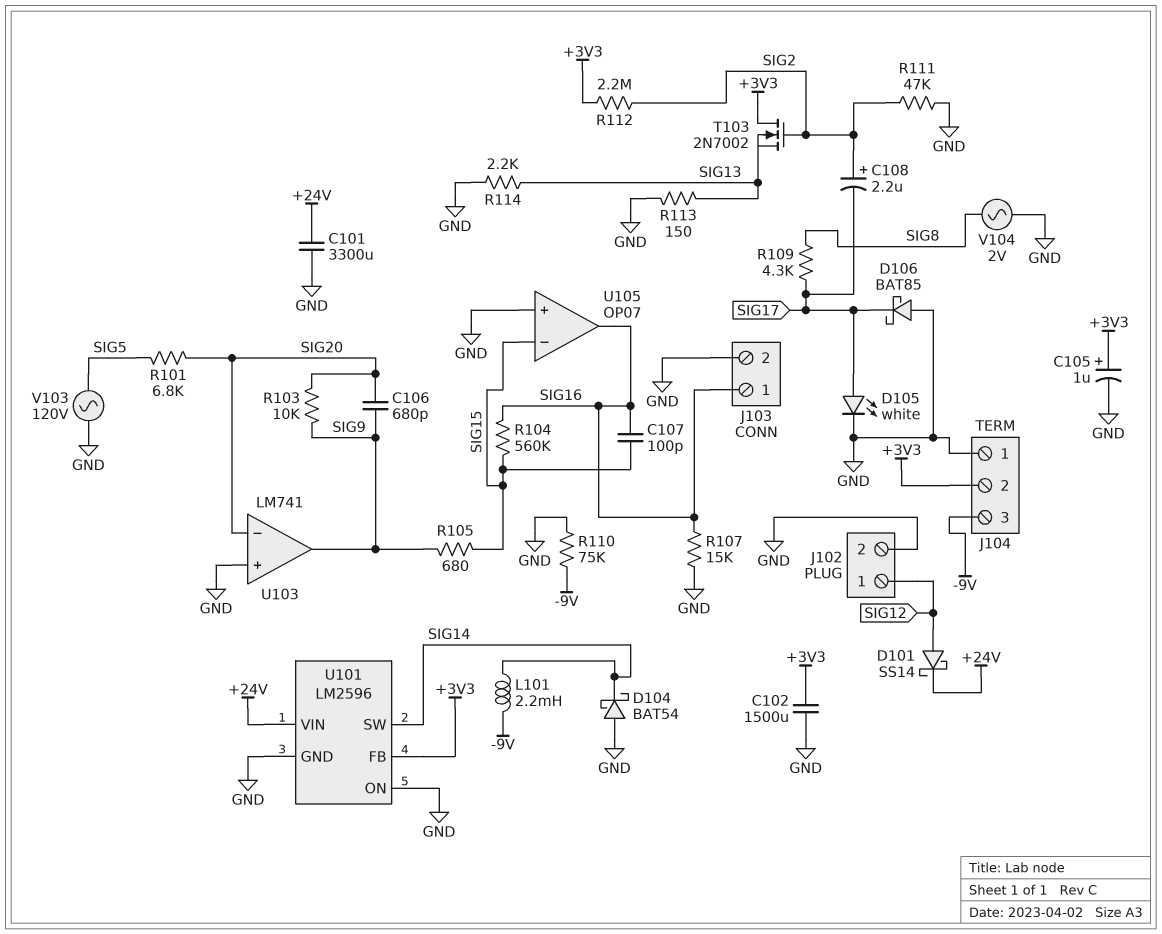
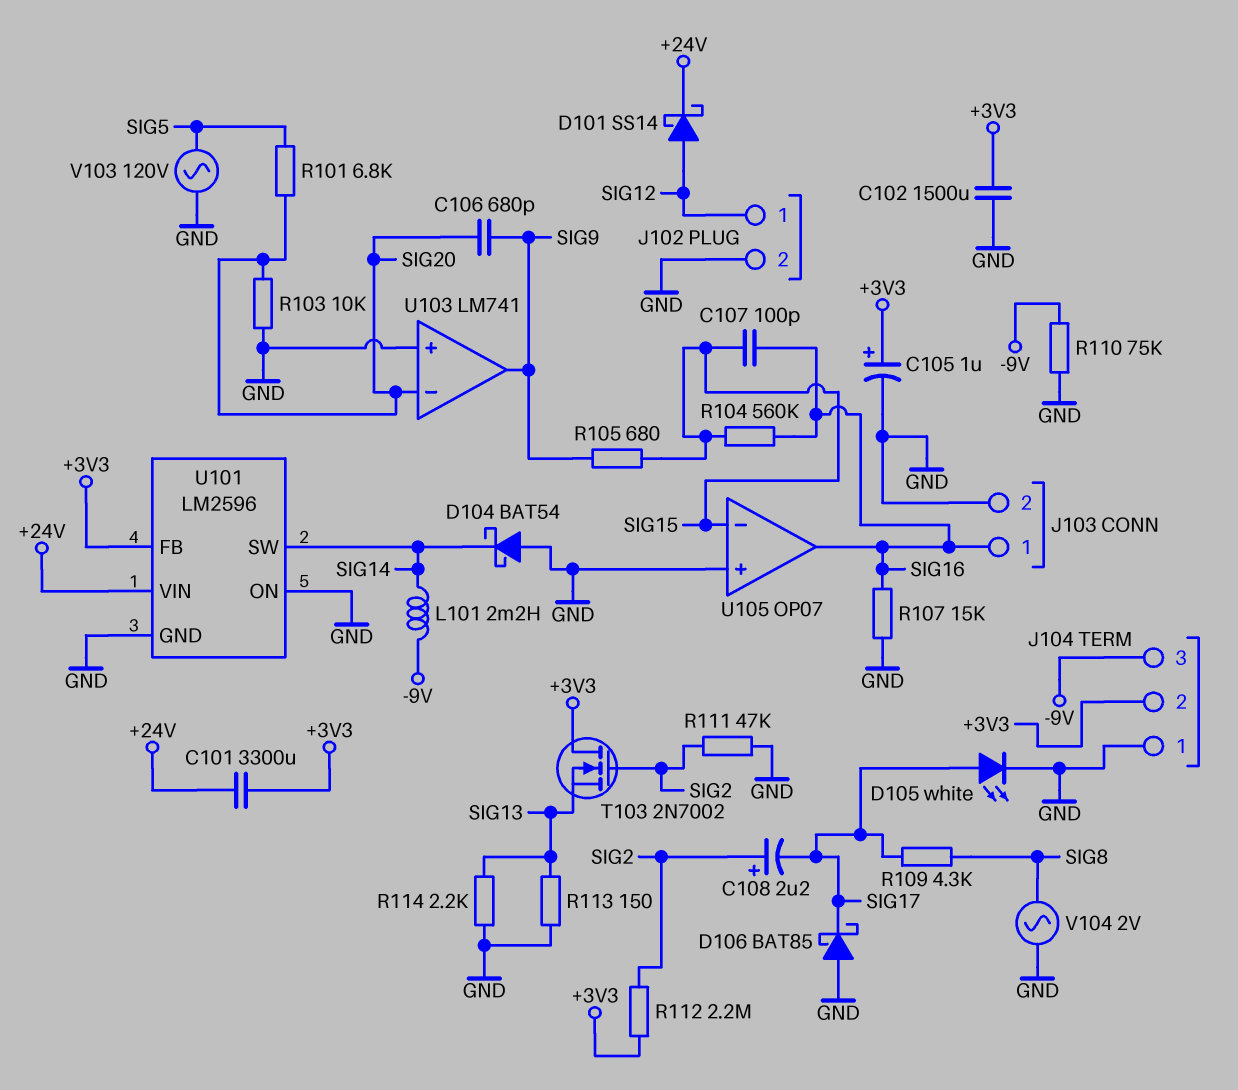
C101: 3300uF (+24V, GND) -> 3300uF (+3V3, +24V)
R103: 10k (SIG9, SIG20) -> 10k (GND, SIG20)

